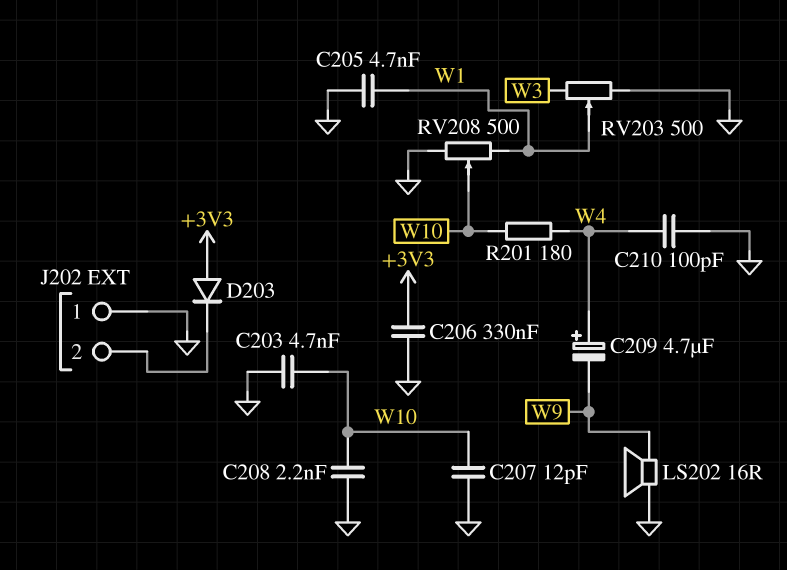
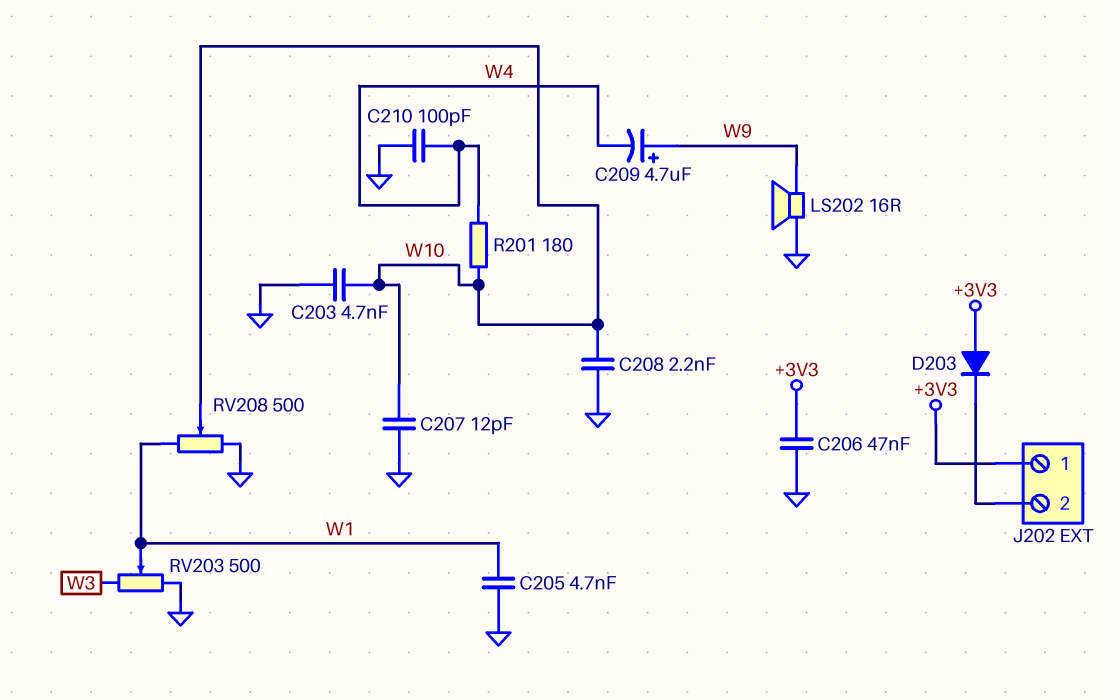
C206: 330nF (+3V3, GND) -> 47nF (+3V3, GND)
C209: 4.7uF (plus W4, minus W9) -> 4.7uF (plus W9, minus W4)
J202 pin 1: GND -> +3V3

